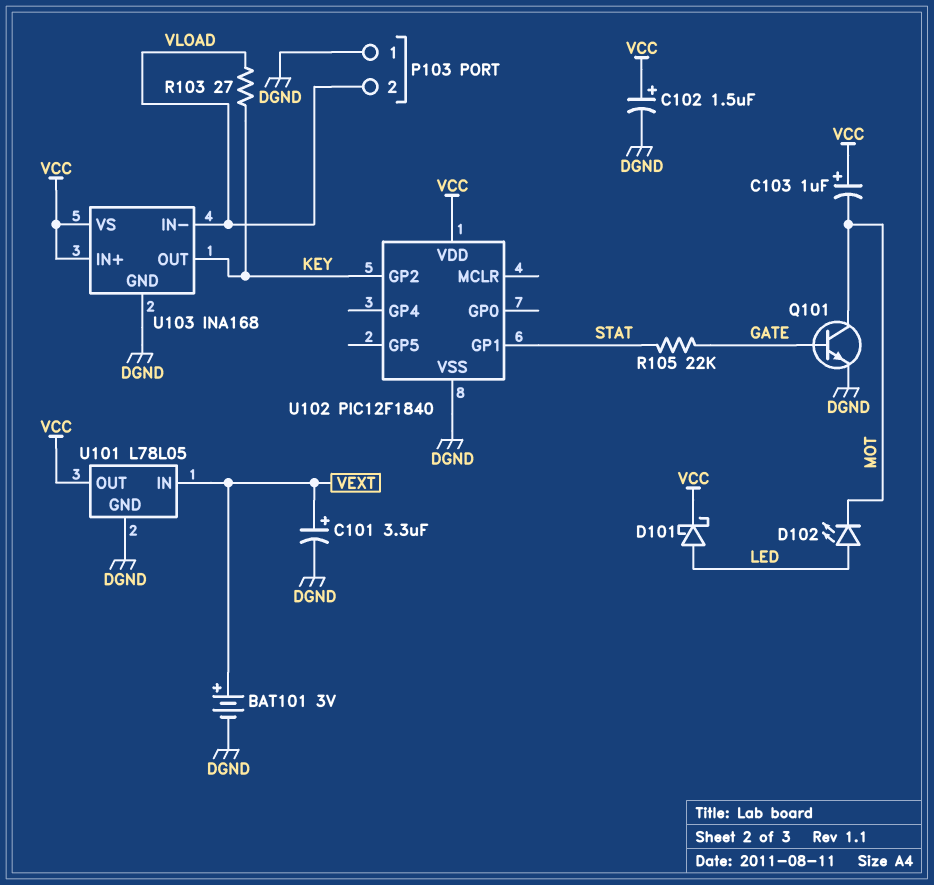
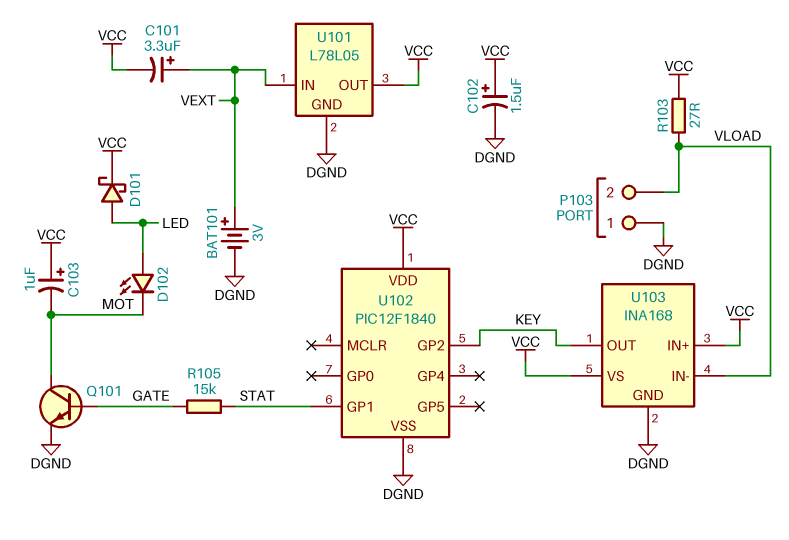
C101: 3.3uF (plus VEXT, minus DGND) -> 3.3uF (plus VEXT, minus VCC)
R103: 27 (KEY, VLOAD) -> 27 (VCC, VLOAD)
R105: 22k (GATE, STAT) -> 15k (GATE, STAT)

